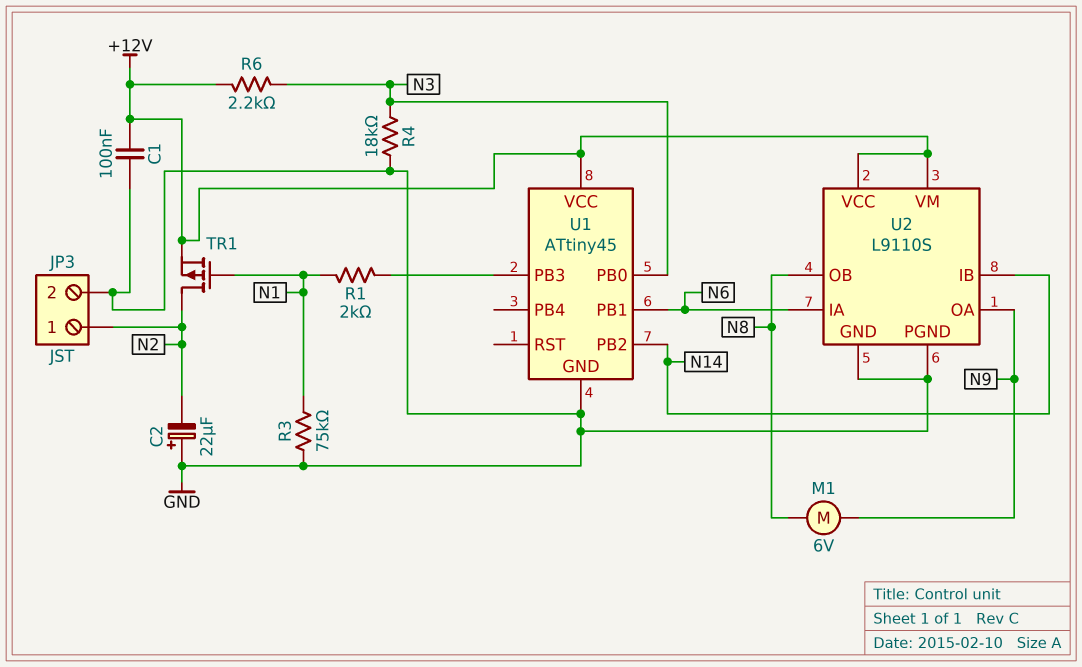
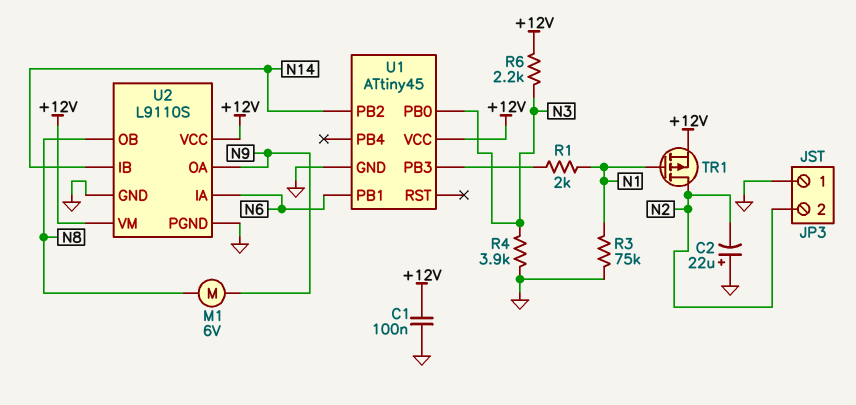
JP3 pin 1: N2 -> GND
JP3 pin 2: GND -> N2
R4: 18k (GND, N3) -> 3.9k (GND, N3)

